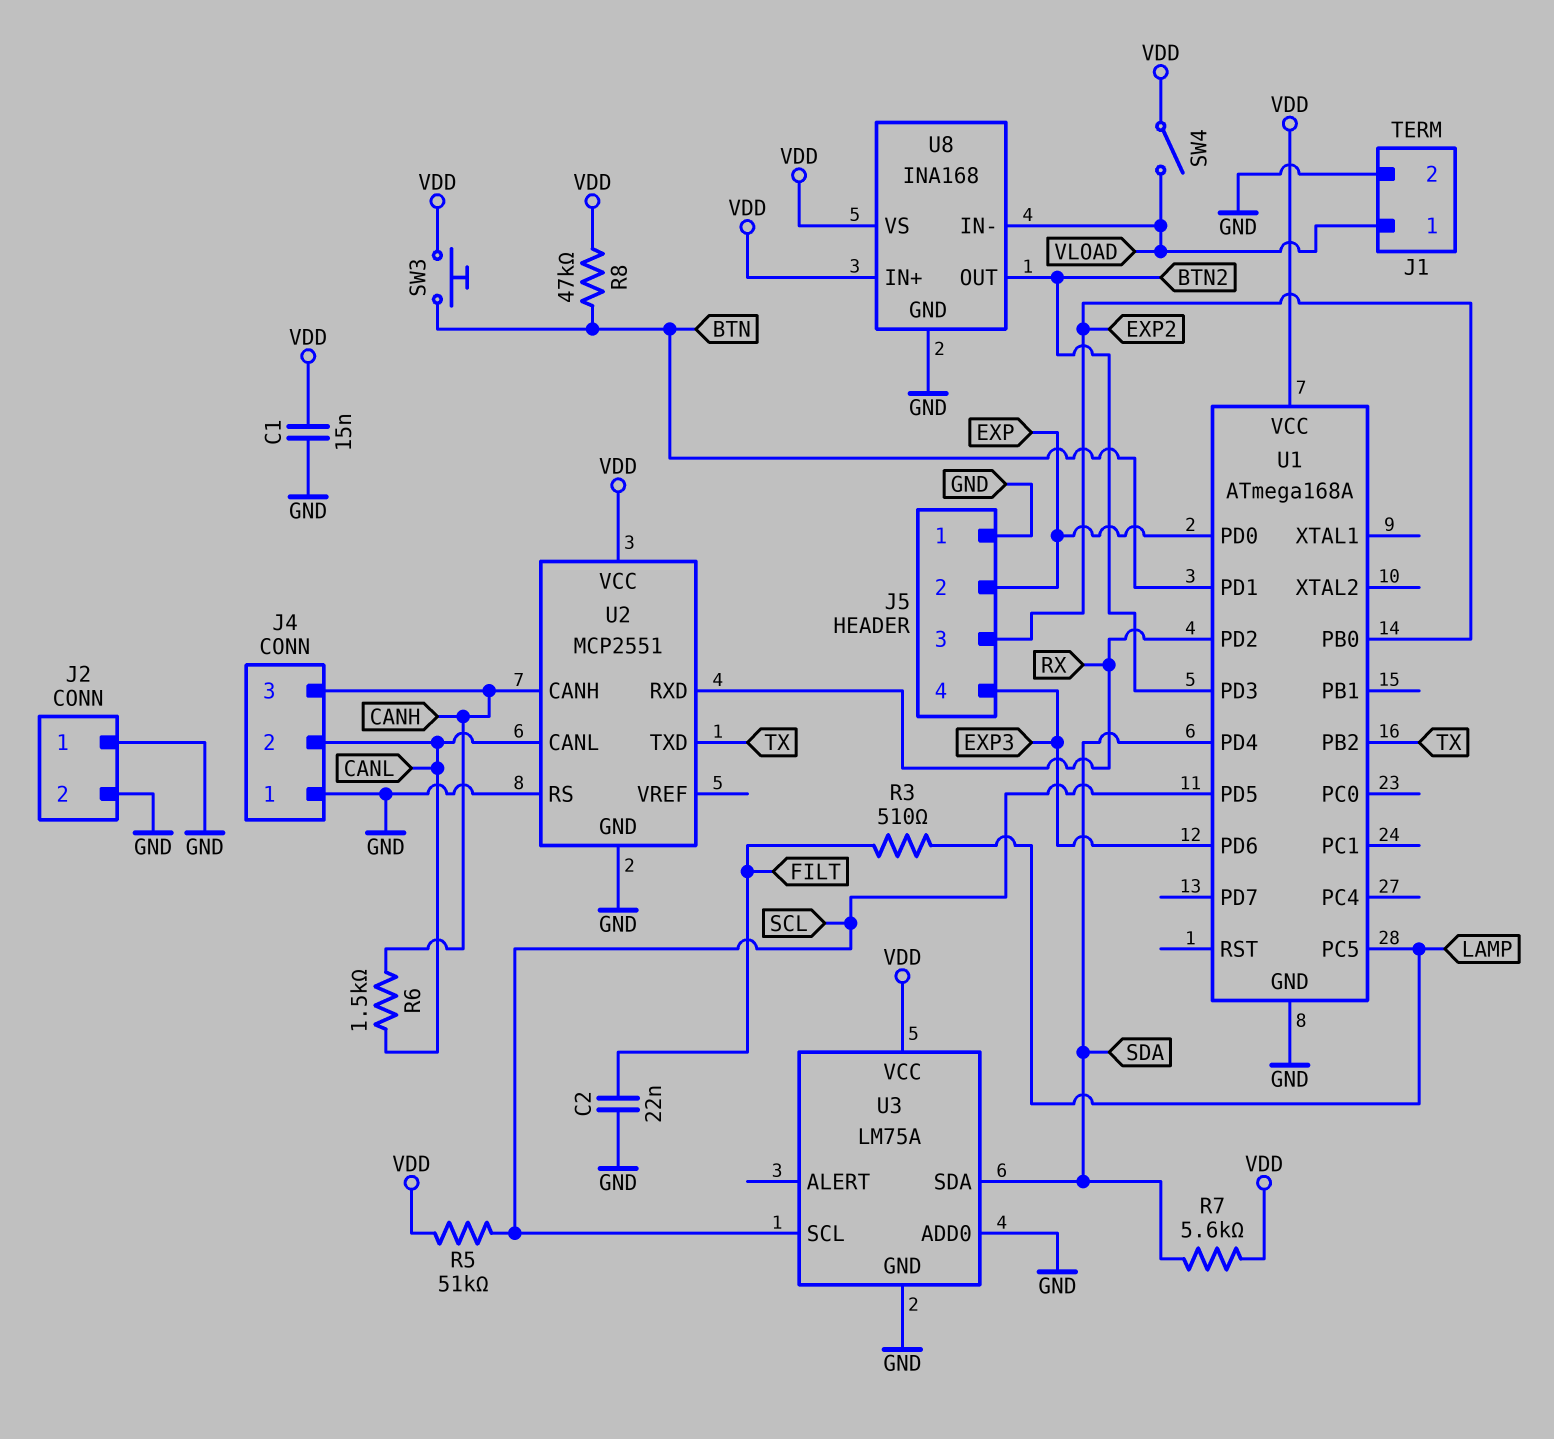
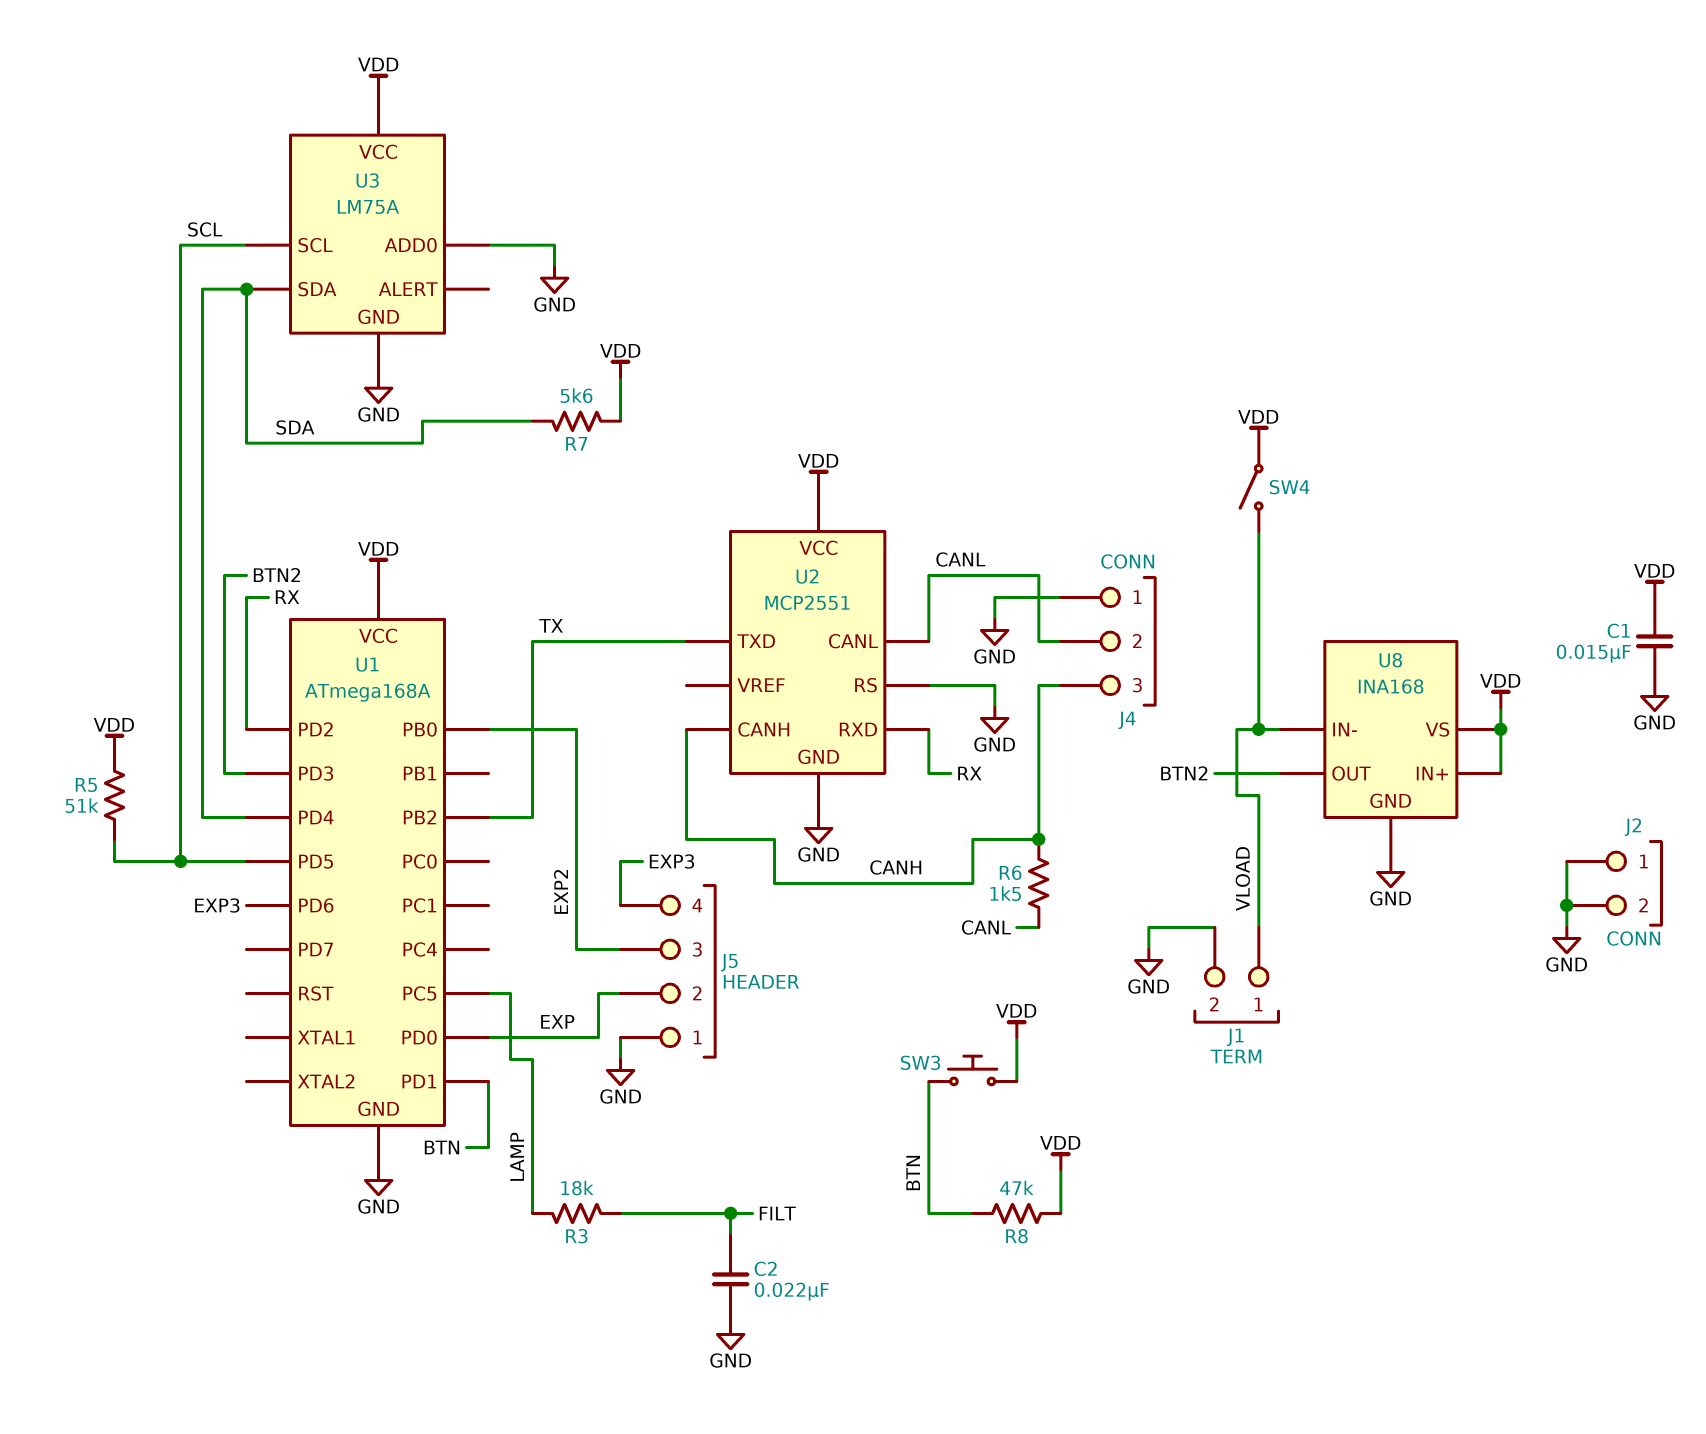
R3: 510 (FILT, LAMP) -> 18k (FILT, LAMP)

